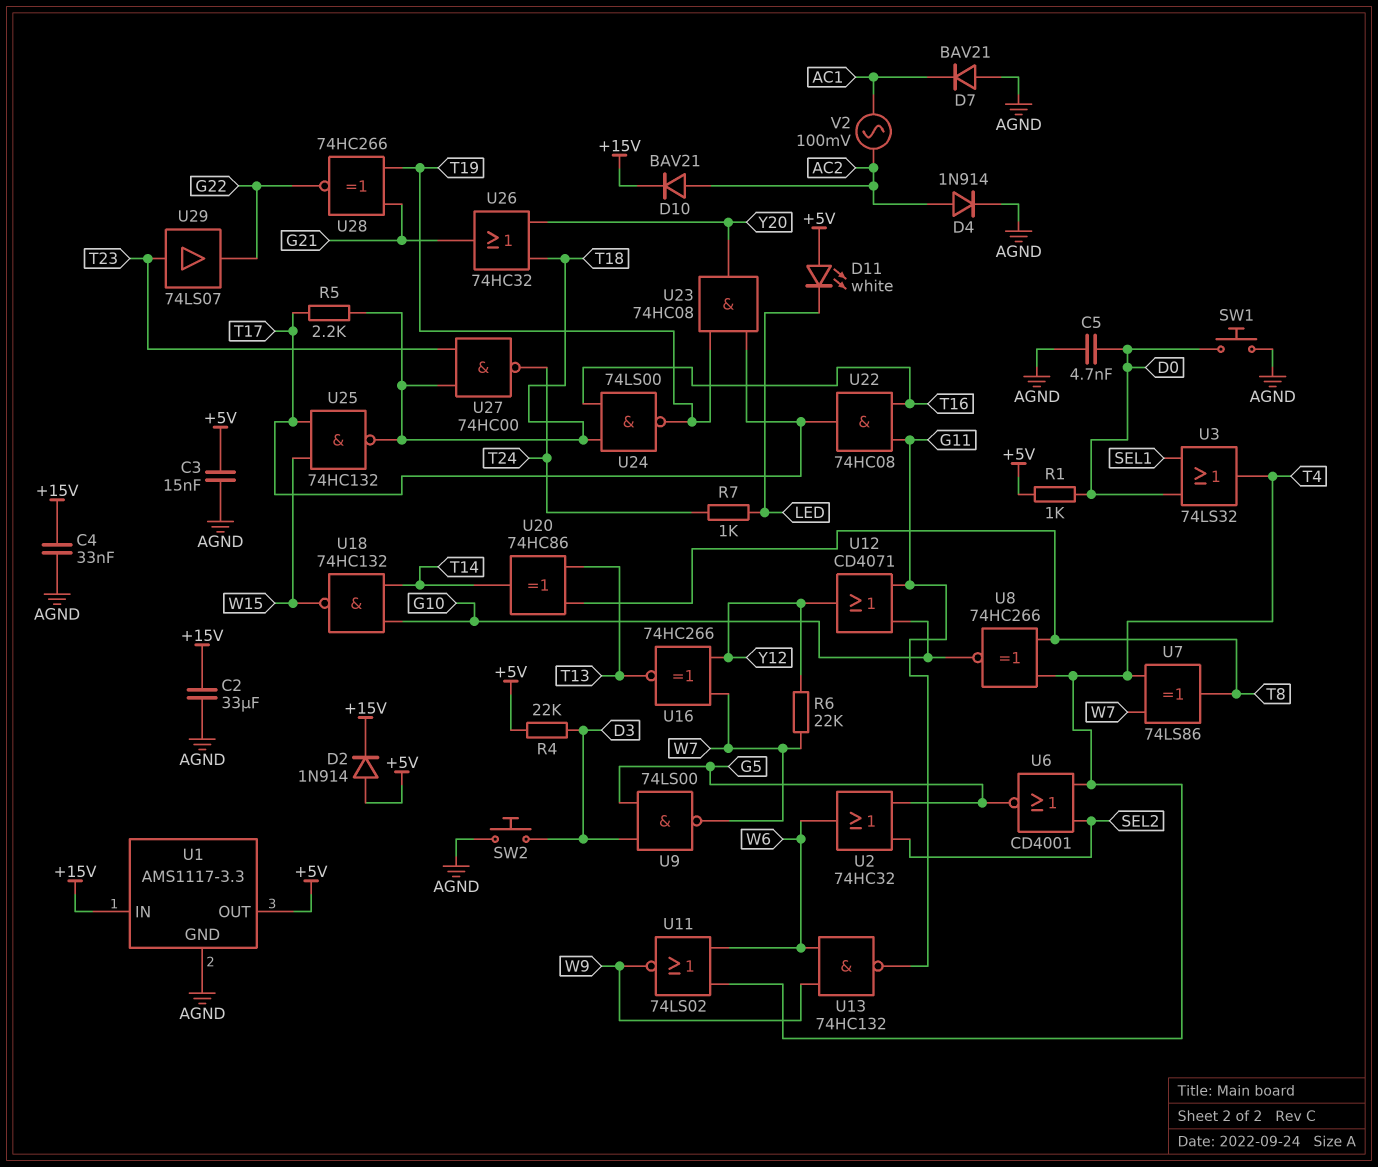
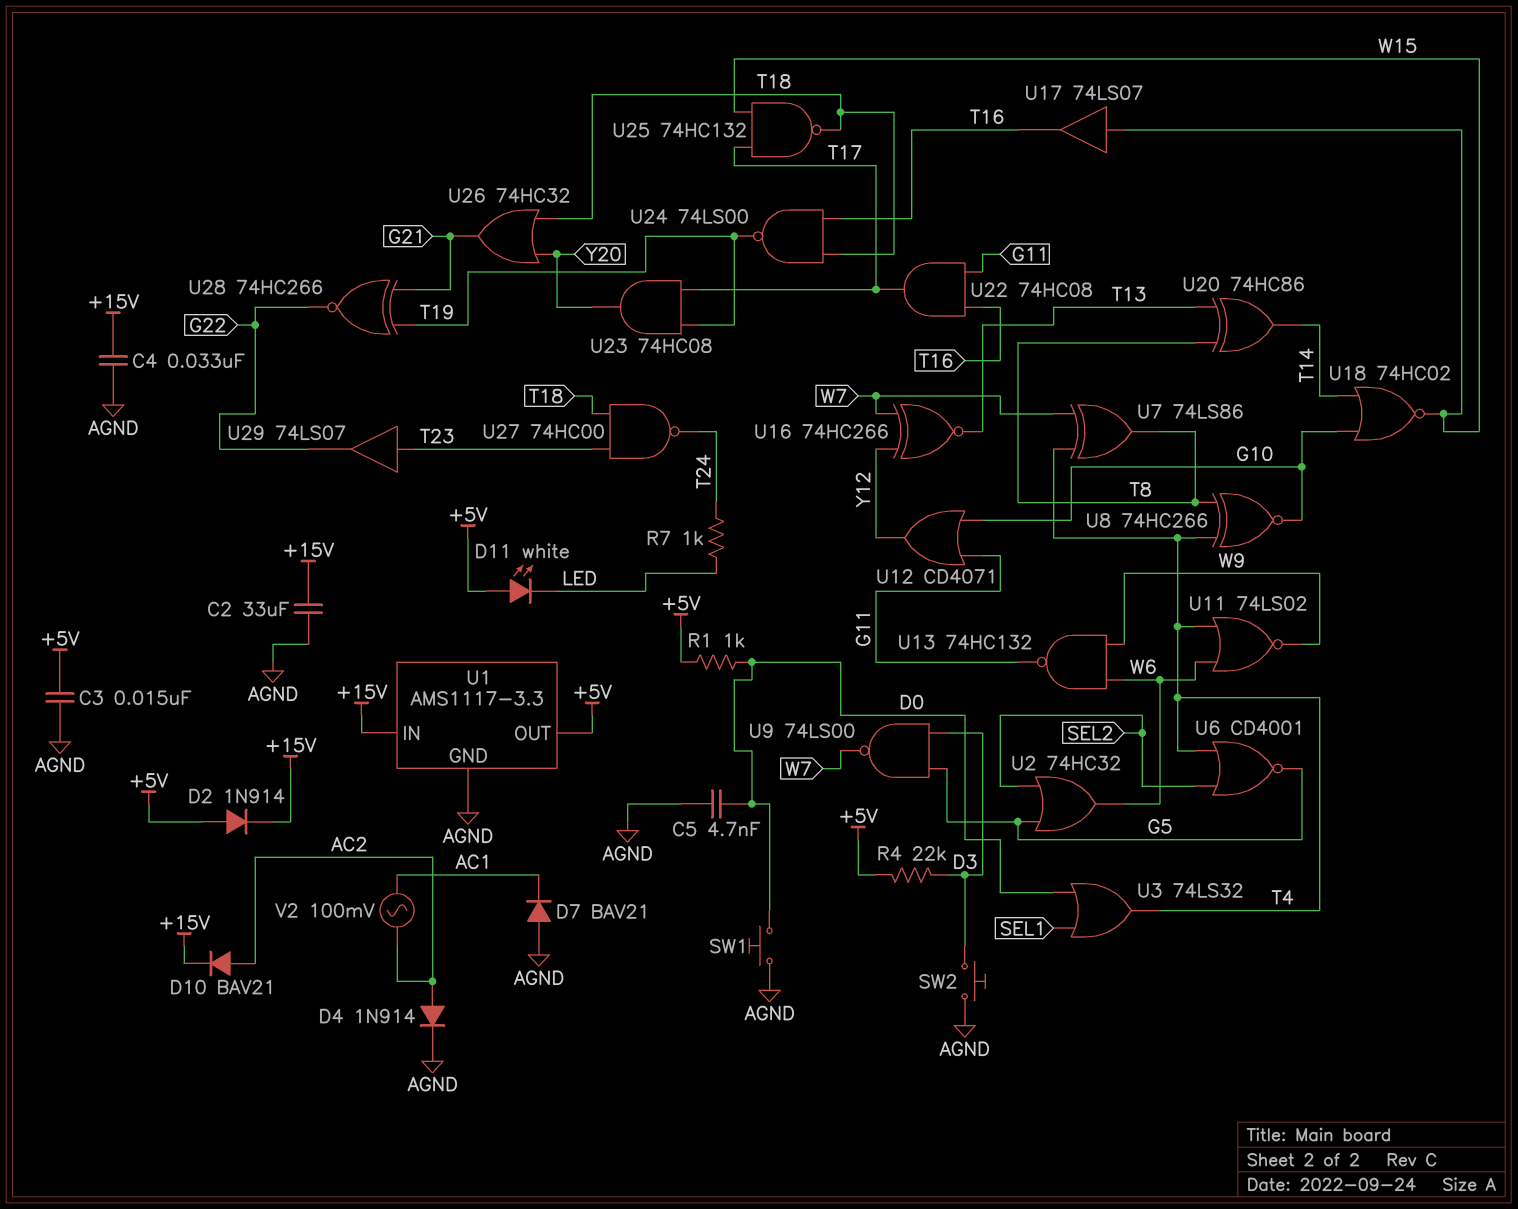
R5: 2.2k (T17, T18) -> none
R6: 22k (W7, Y12) -> none
U17: none -> buffer 74LS07 (in W15, out T16)
U18: NAND 74HC132 (in G10, in T14, out W15) -> NOR 74HC02 (in G10, in T14, out W15)

